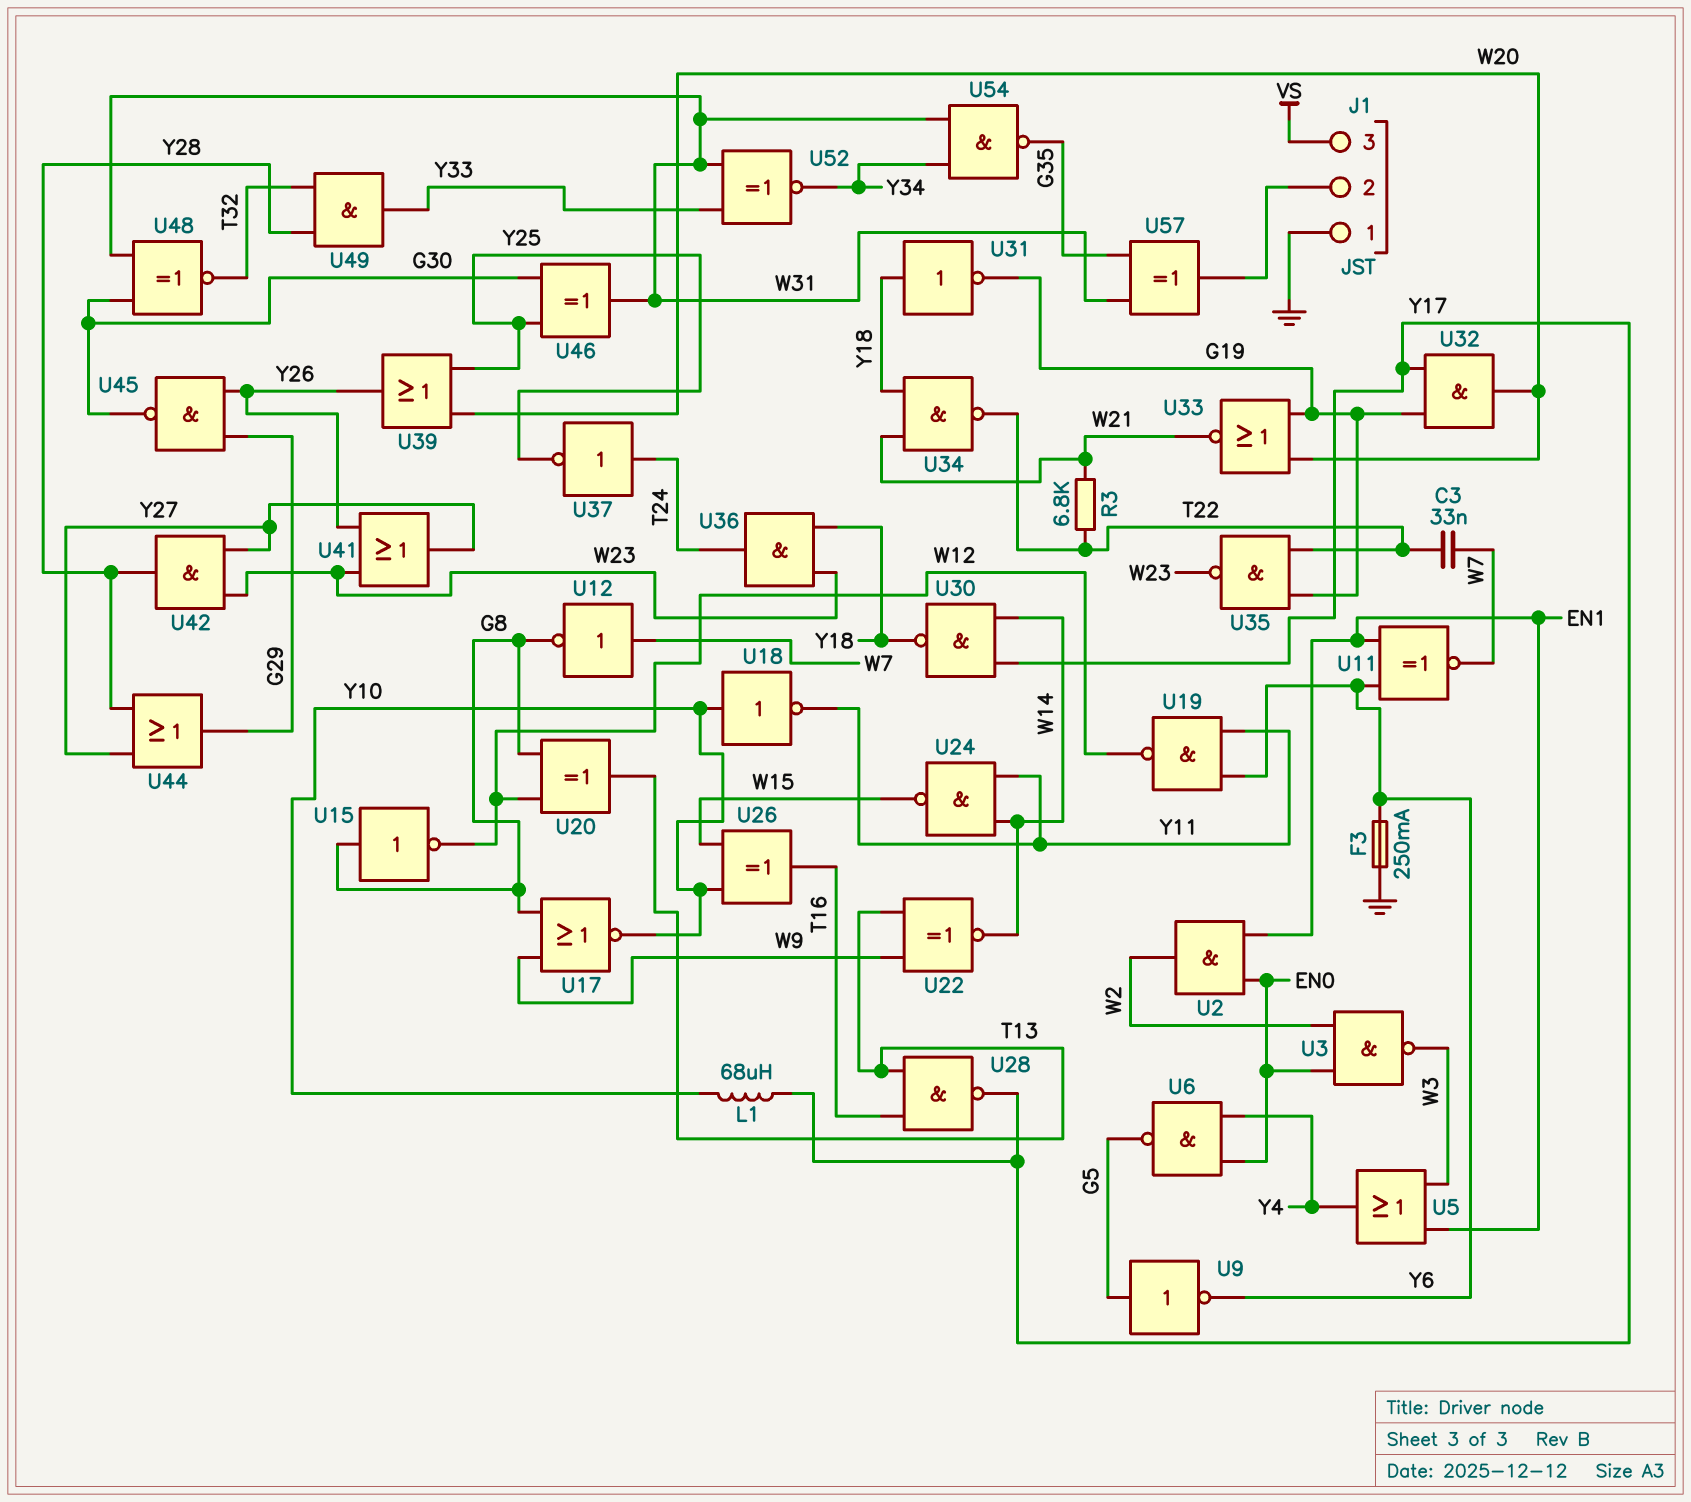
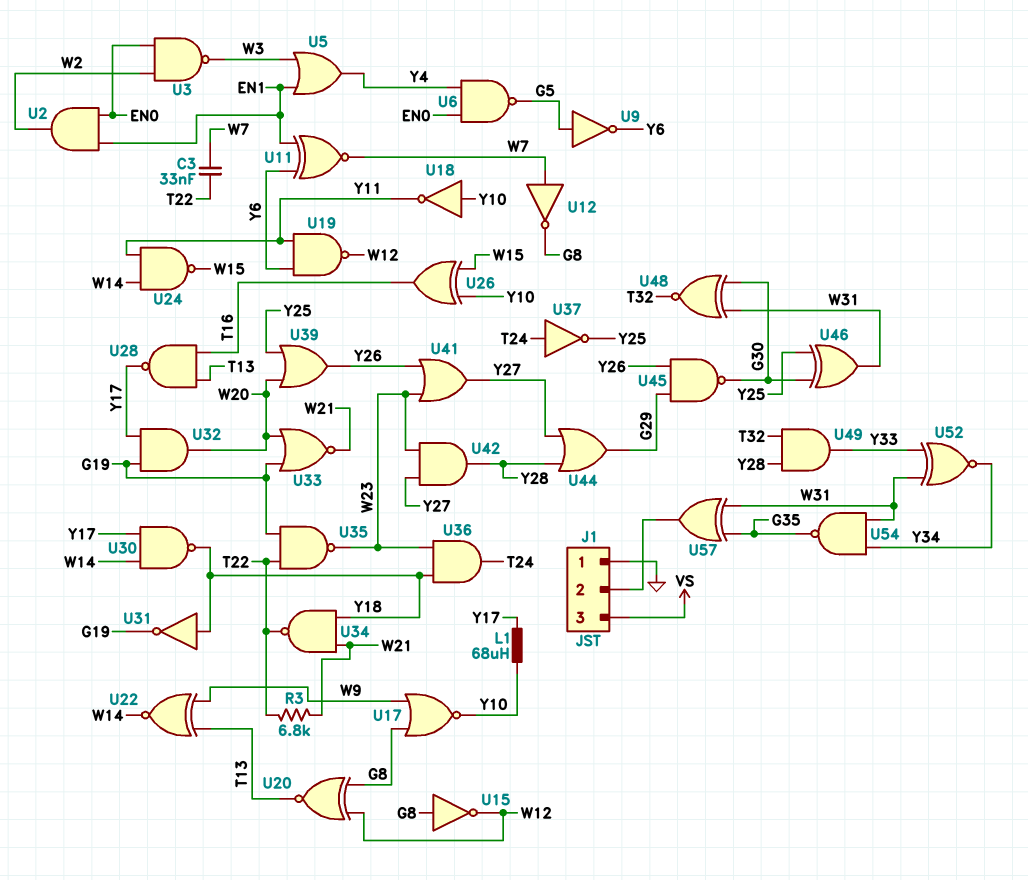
F3: 250mA (GND, Y6) -> none
U20: XOR (in G8, in W12, out T13) -> XNOR (in G8, in W12, out T13)

